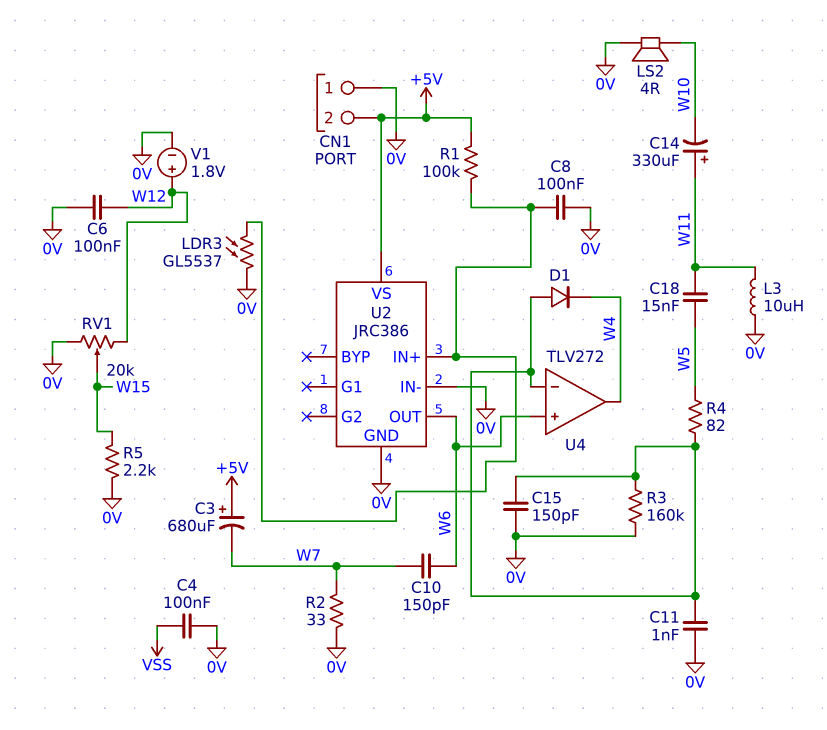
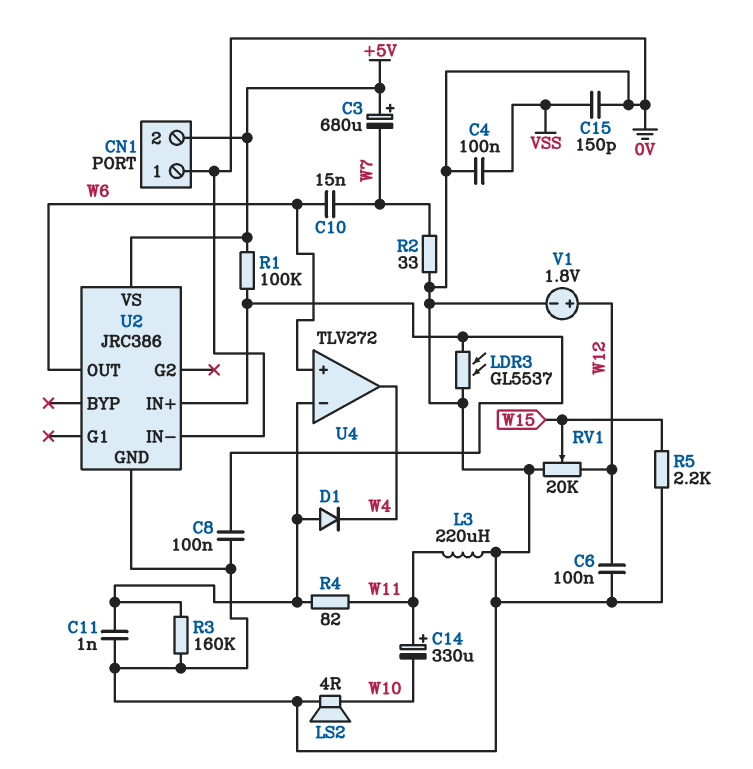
C10: 150pF (W6, W7) -> 15nF (W6, W7)
C15: 150pF (0V, U4/in-) -> 150pF (0V, VSS)
C18: 15nF (W5, W11) -> none
L3: 10uH (0V, W11) -> 220uH (0V, W11)
R4: 82 (U4/in-, W5) -> 82 (U4/in-, W11)

